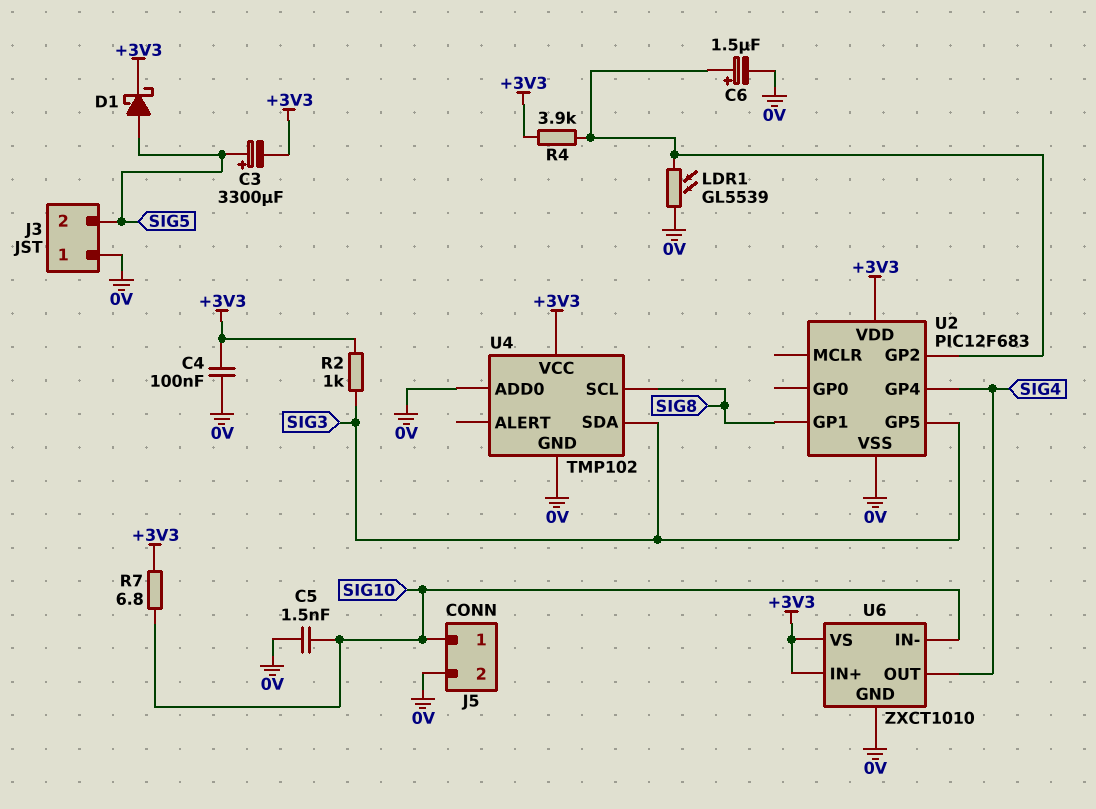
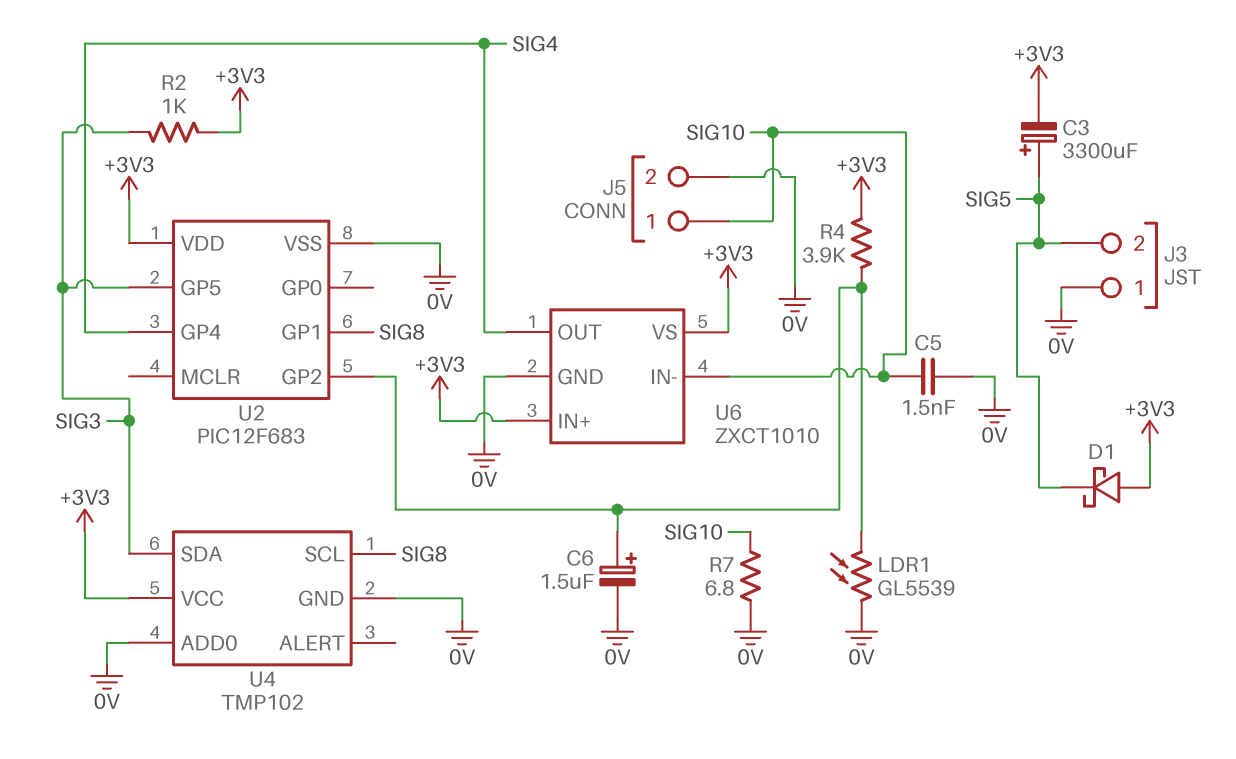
C4: 100nF (+3V3, 0V) -> none
D1: schottky (A SIG5, K +3V3) -> schottky (A +3V3, K SIG5)
R7: 6.8 (+3V3, SIG10) -> 6.8 (0V, SIG10)

